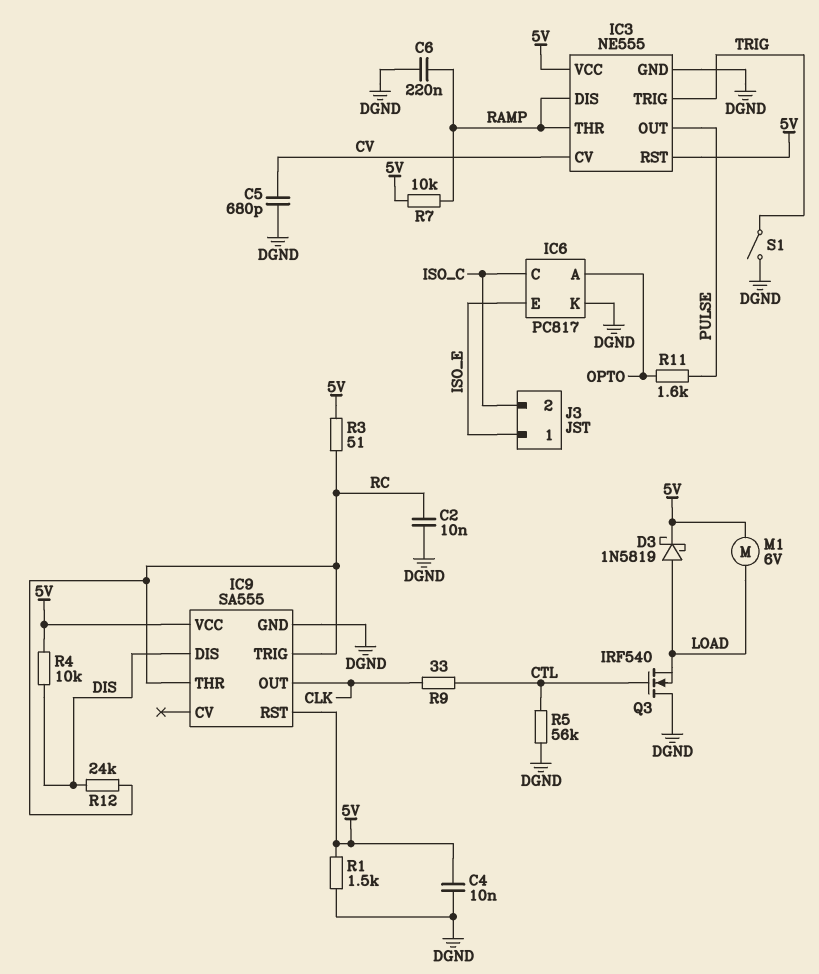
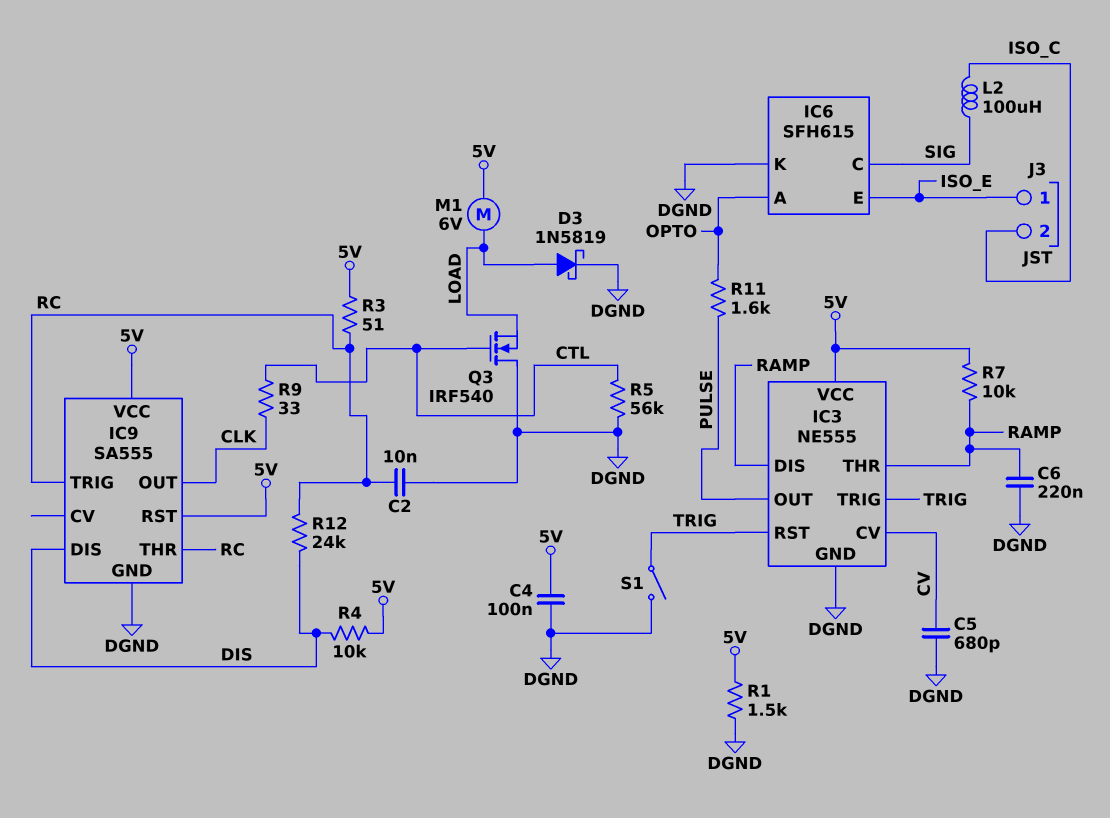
C4: 10nF (5V, DGND) -> 100nF (5V, DGND)
D3: schottky 1N5819 (A LOAD, K 5V) -> schottky 1N5819 (A LOAD, K DGND)
IC3 pin RST: 5V -> TRIG
IC6: PC817 -> SFH615
IC6 pin C: ISO_C -> SIG
L2: none -> 100uH (ISO_C, SIG)

